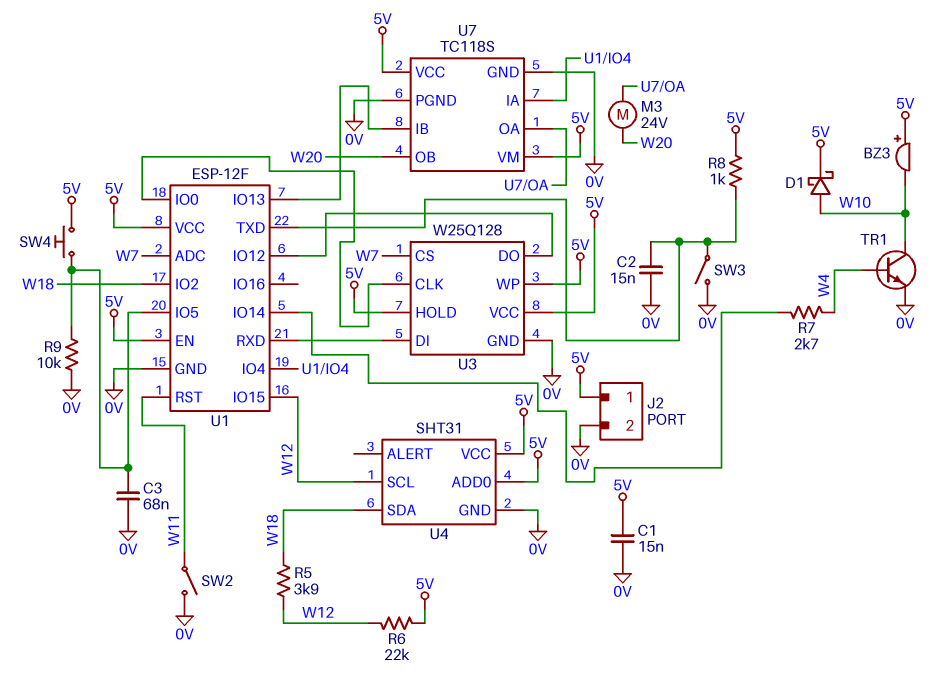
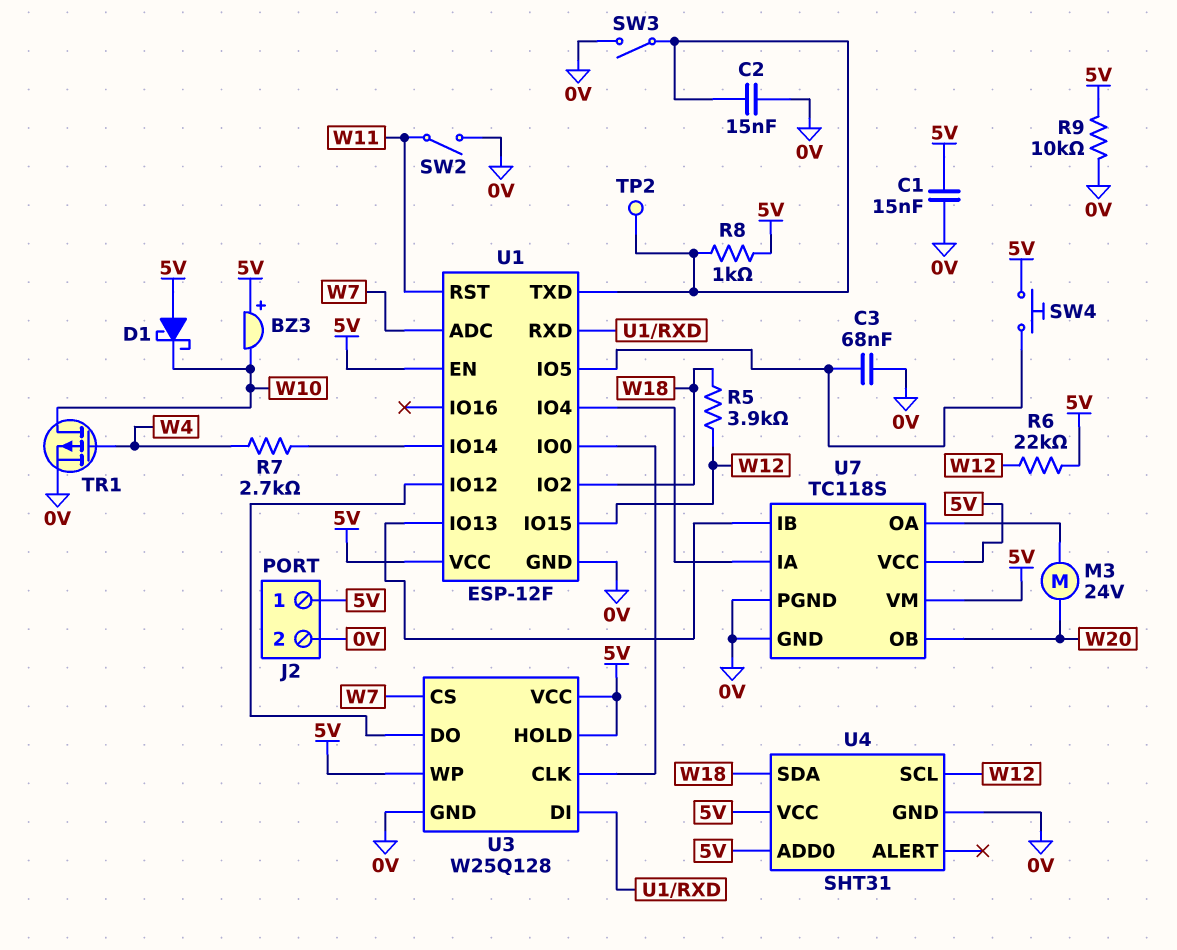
D1: schottky (A W10, K 5V) -> schottky (A 5V, K W10)
R9: 10k (0V, U1/IO5) -> 10k (0V, 5V)
TP2: none -> test point (U1/TXD)
TR1: NPN (B W4, C W10, E 0V) -> PMOS (G W4, D W10, S 0V)

